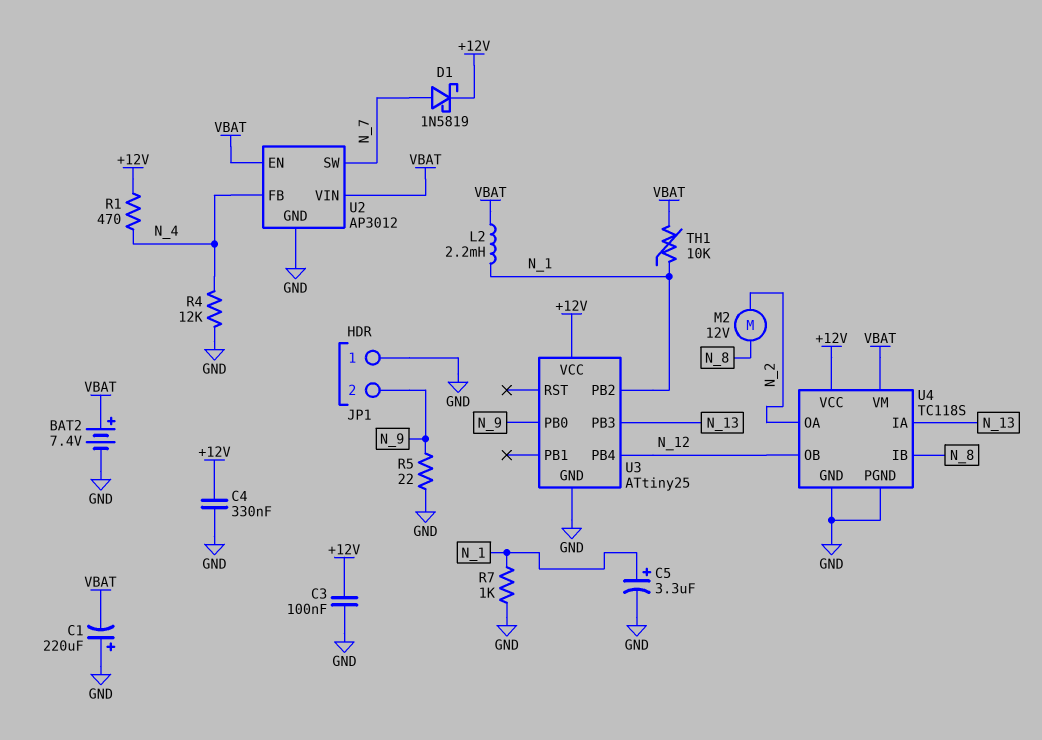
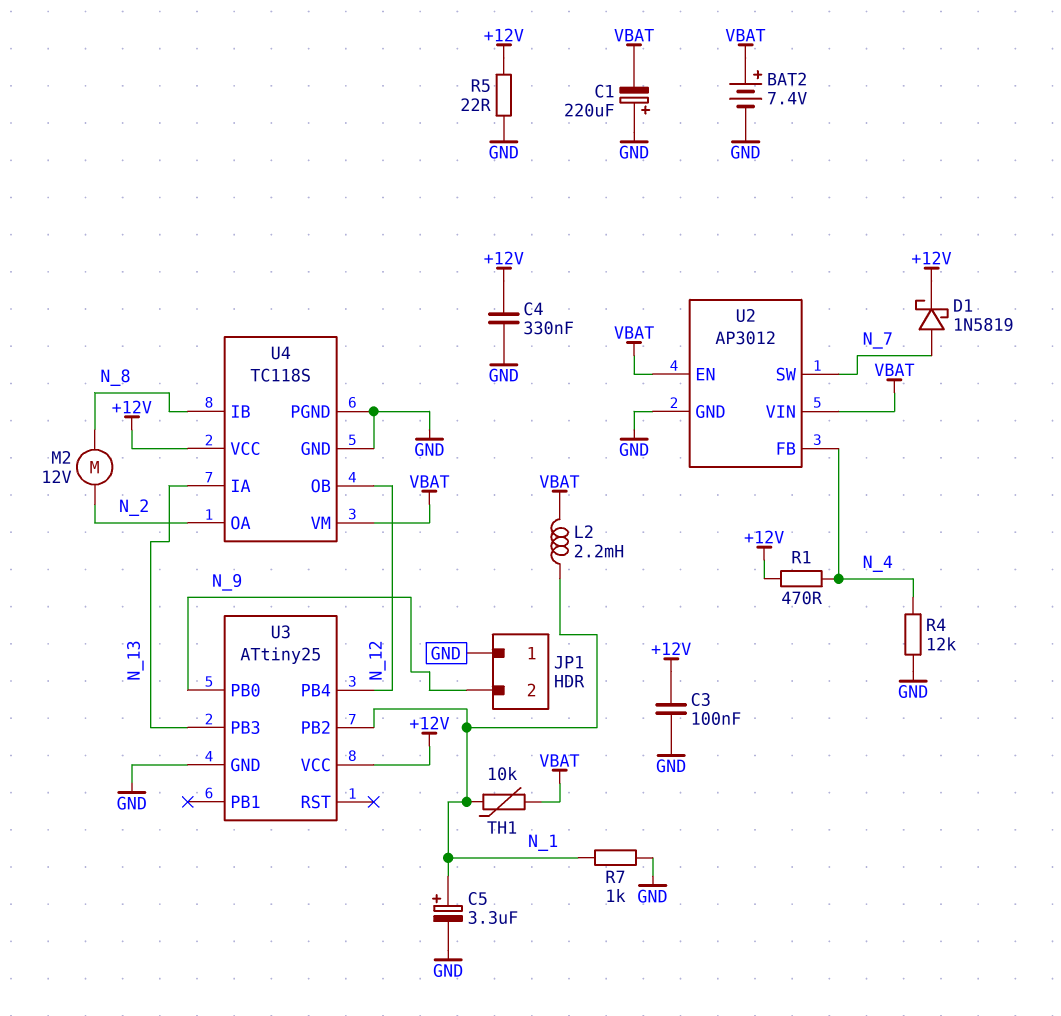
R5: 22 (GND, N_9) -> 22 (+12V, GND)

